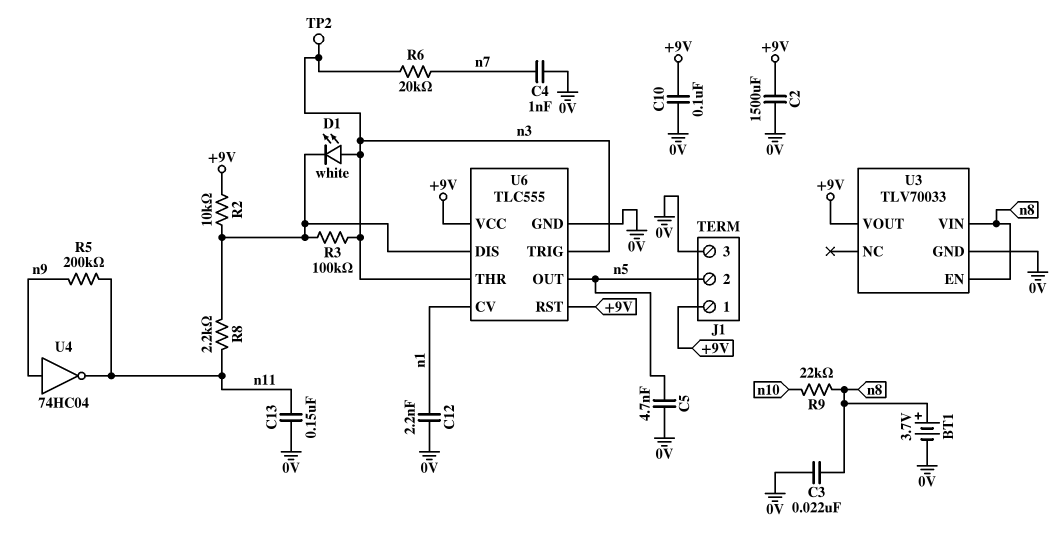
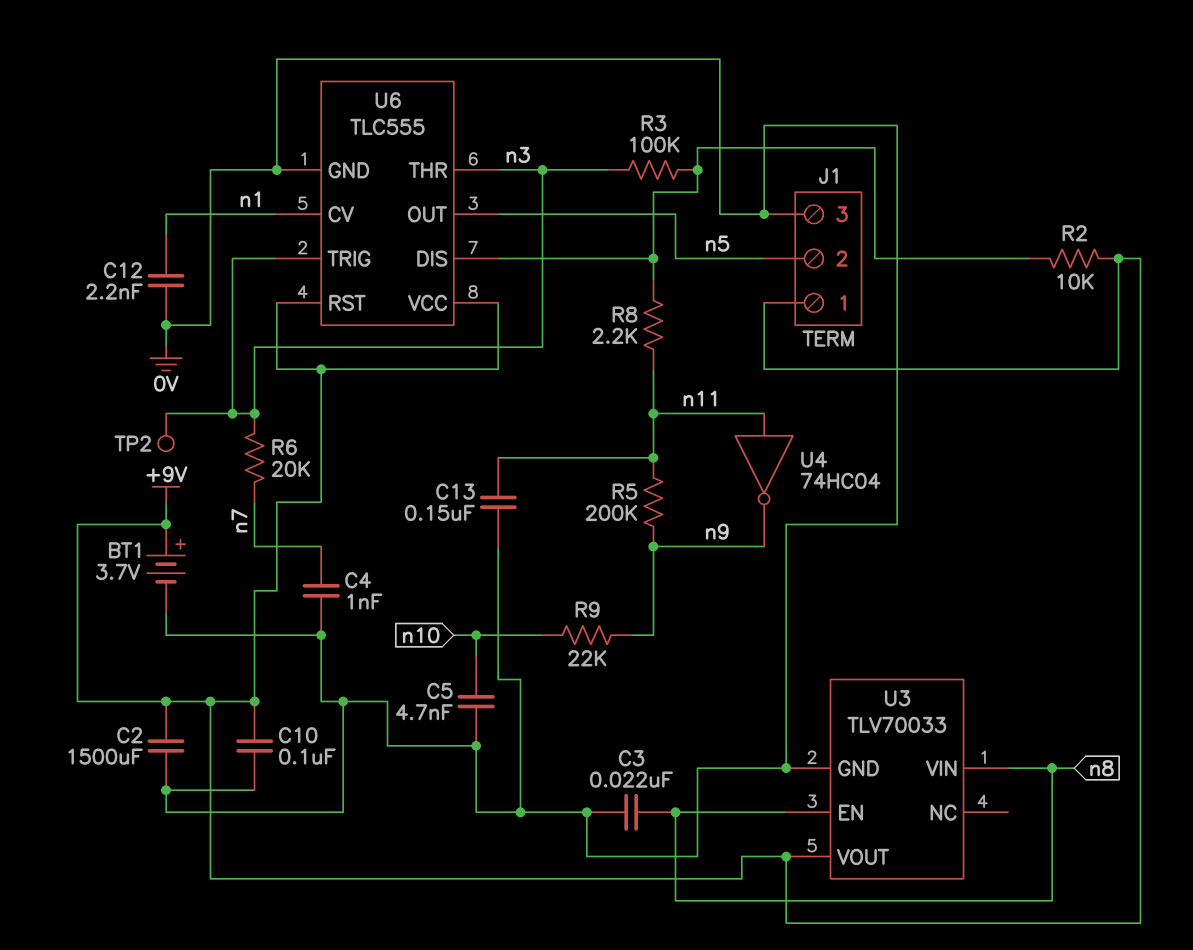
BT1: 3.7V (plus n8, minus 0V) -> 3.7V (plus +9V, minus 0V)
C5: 4.7nF (0V, n5) -> 4.7nF (0V, n10)
D1: LED white (A n3, K U6/DIS) -> none
R9: 22k (n8, n10) -> 22k (n9, n10)
U4: NOT 74HC04 (in n9, out n11) -> NOT 74HC04 (in n11, out n9)

